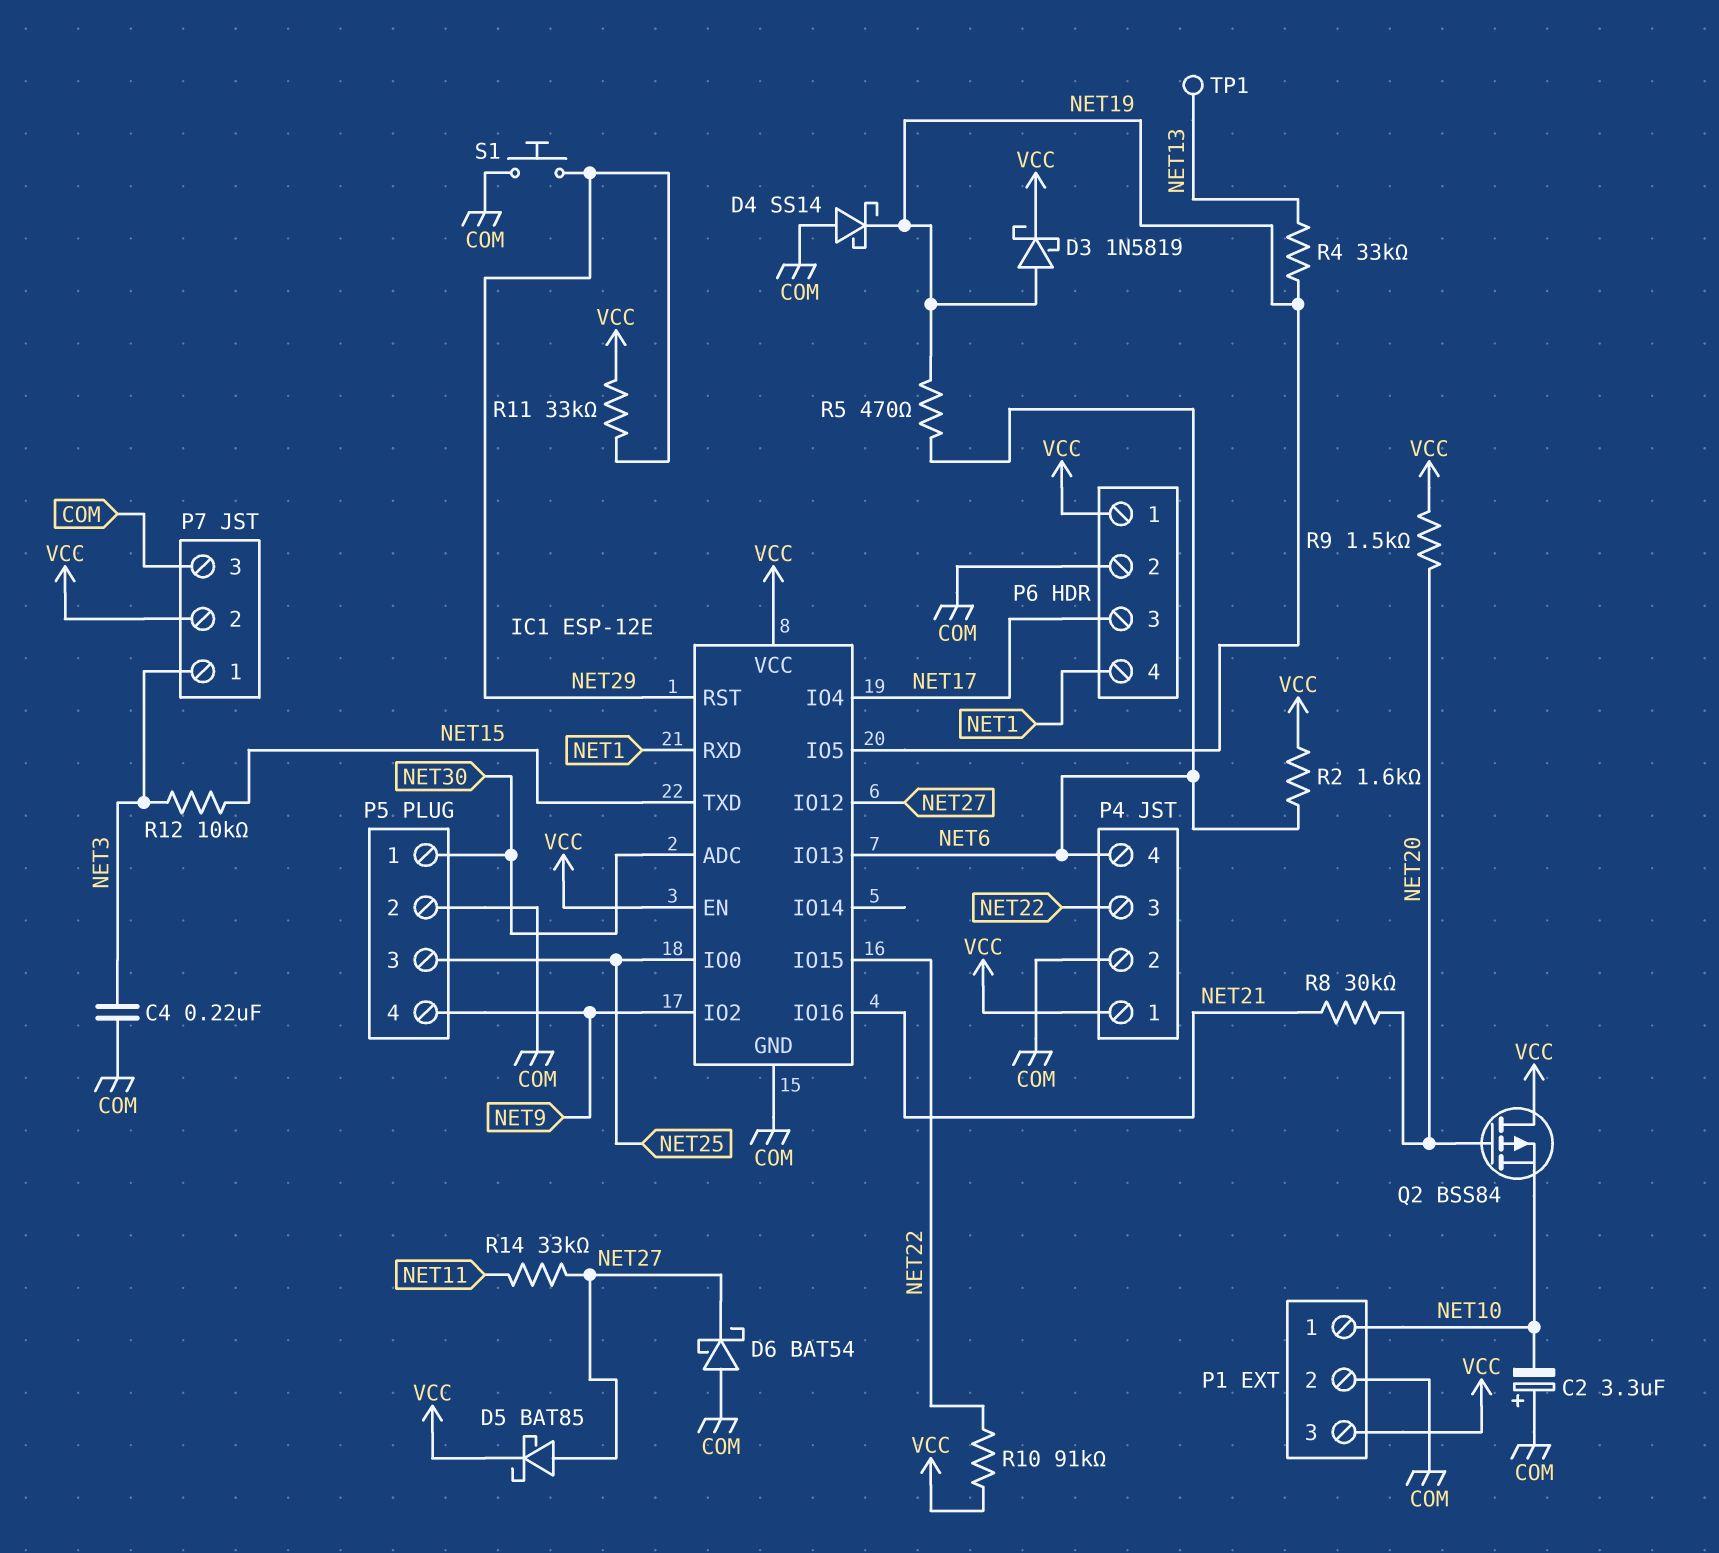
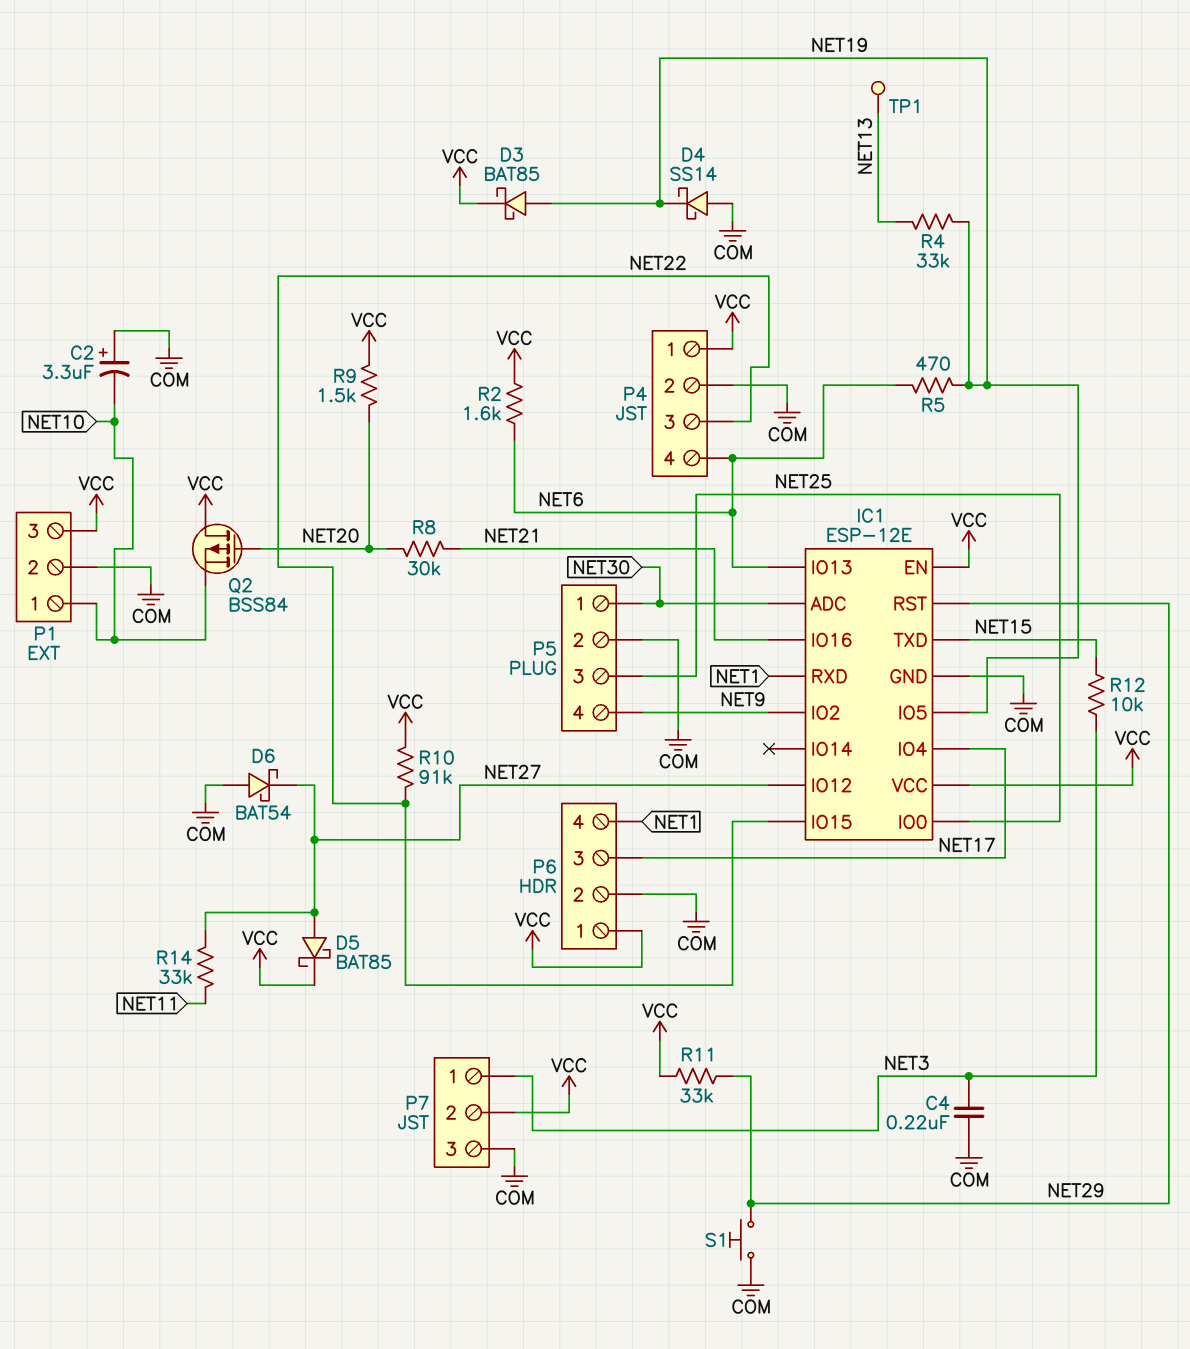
D3: schottky 1N5819 (A NET19, K VCC) -> schottky BAT85 (A NET19, K VCC)

